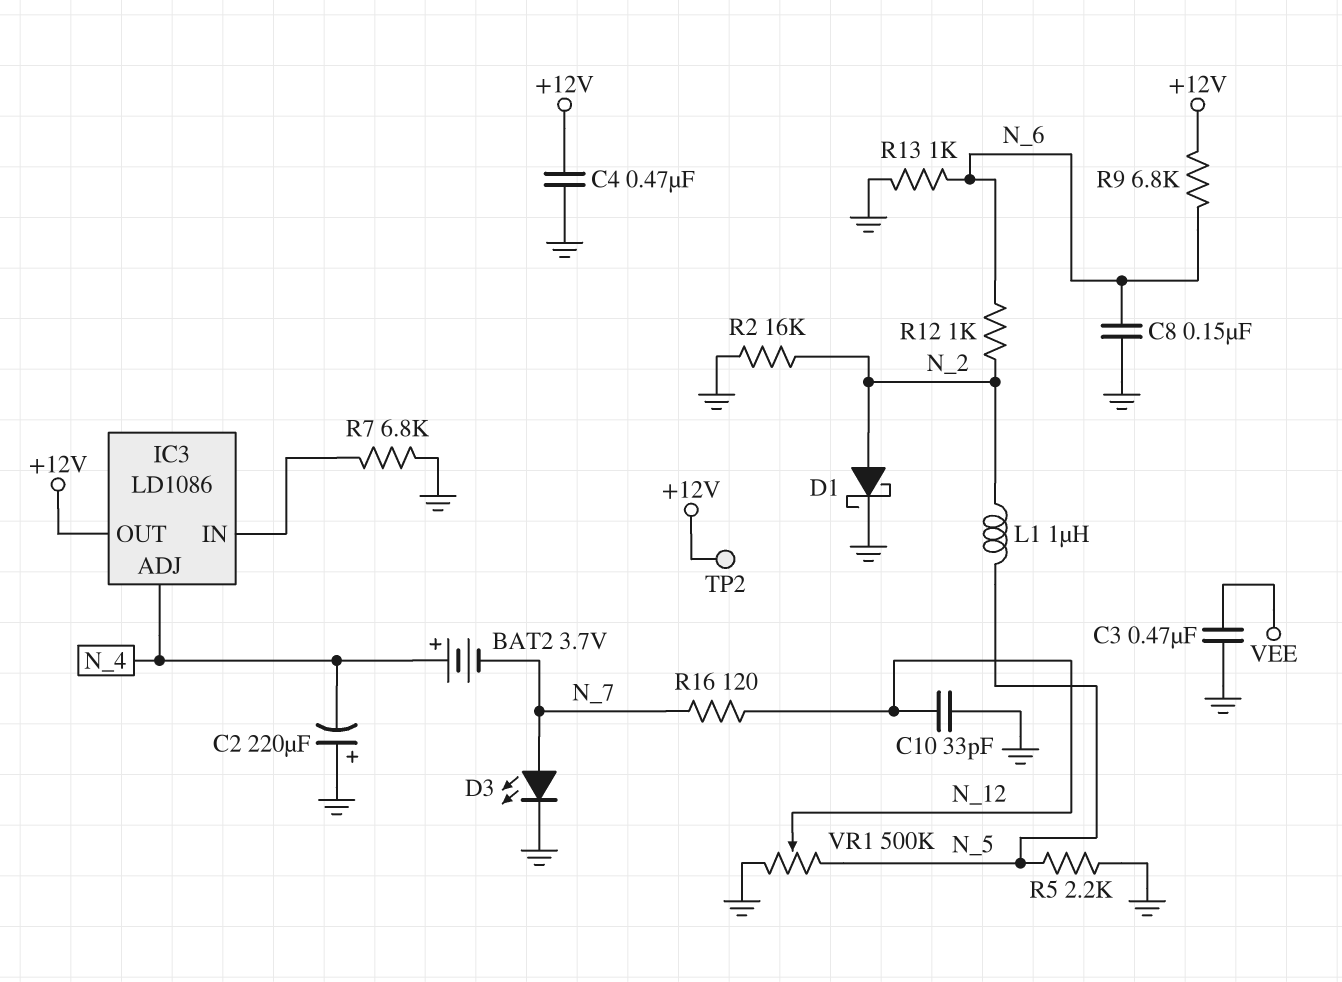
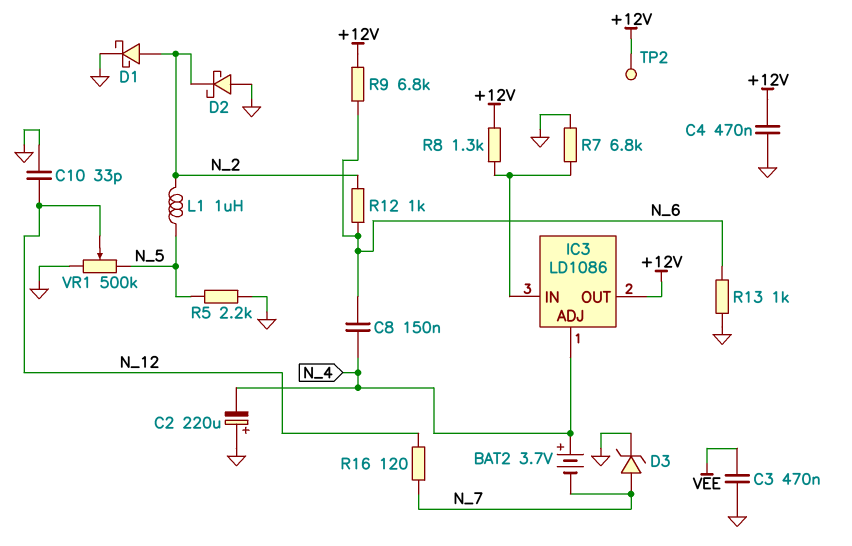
C8: 150nF (GND, N_6) -> 150nF (N_4, N_6)
D2: none -> schottky (A GND, K N_2)
D3: LED (A N_7, K GND) -> zener (A N_7, K GND)
R2: 16k (GND, N_2) -> none
R8: none -> 1.3k (+12V, IC3/IN)

